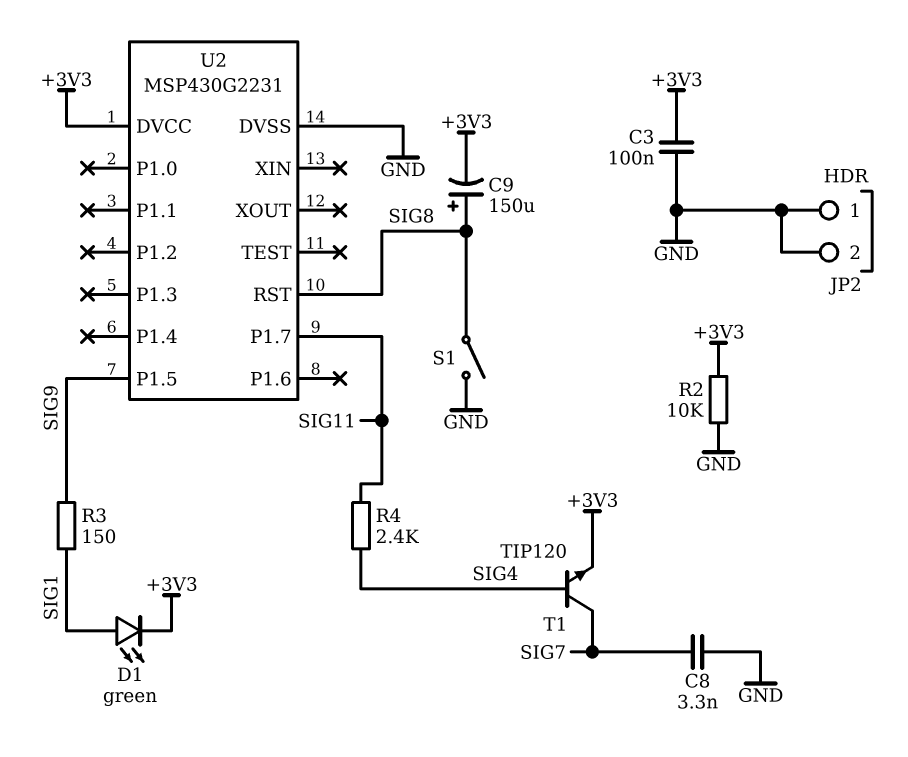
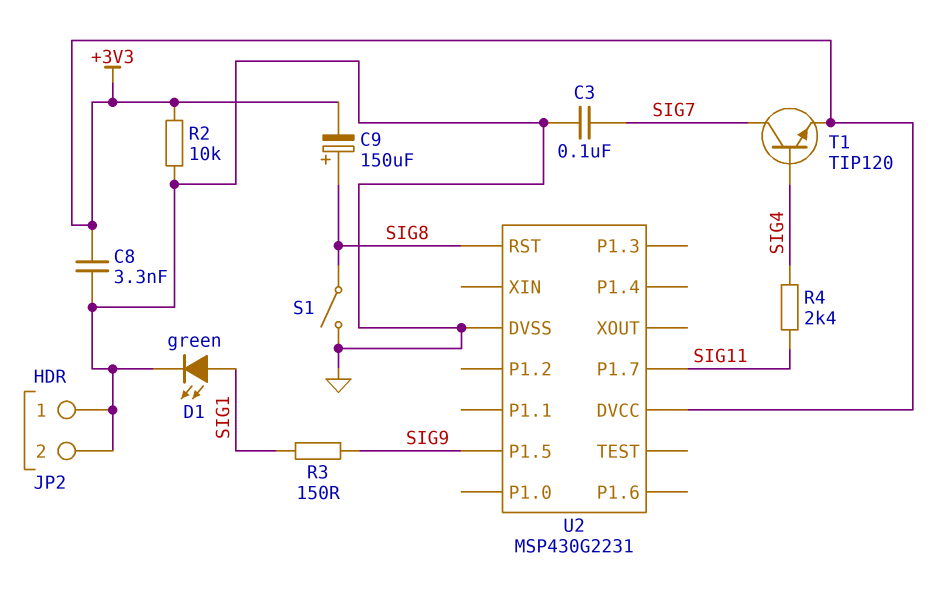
C3: 100nF (+3V3, GND) -> 100nF (GND, SIG7)
C8: 3.3nF (GND, SIG7) -> 3.3nF (+3V3, GND)
D1: LED green (A SIG1, K +3V3) -> LED green (A SIG1, K GND)

